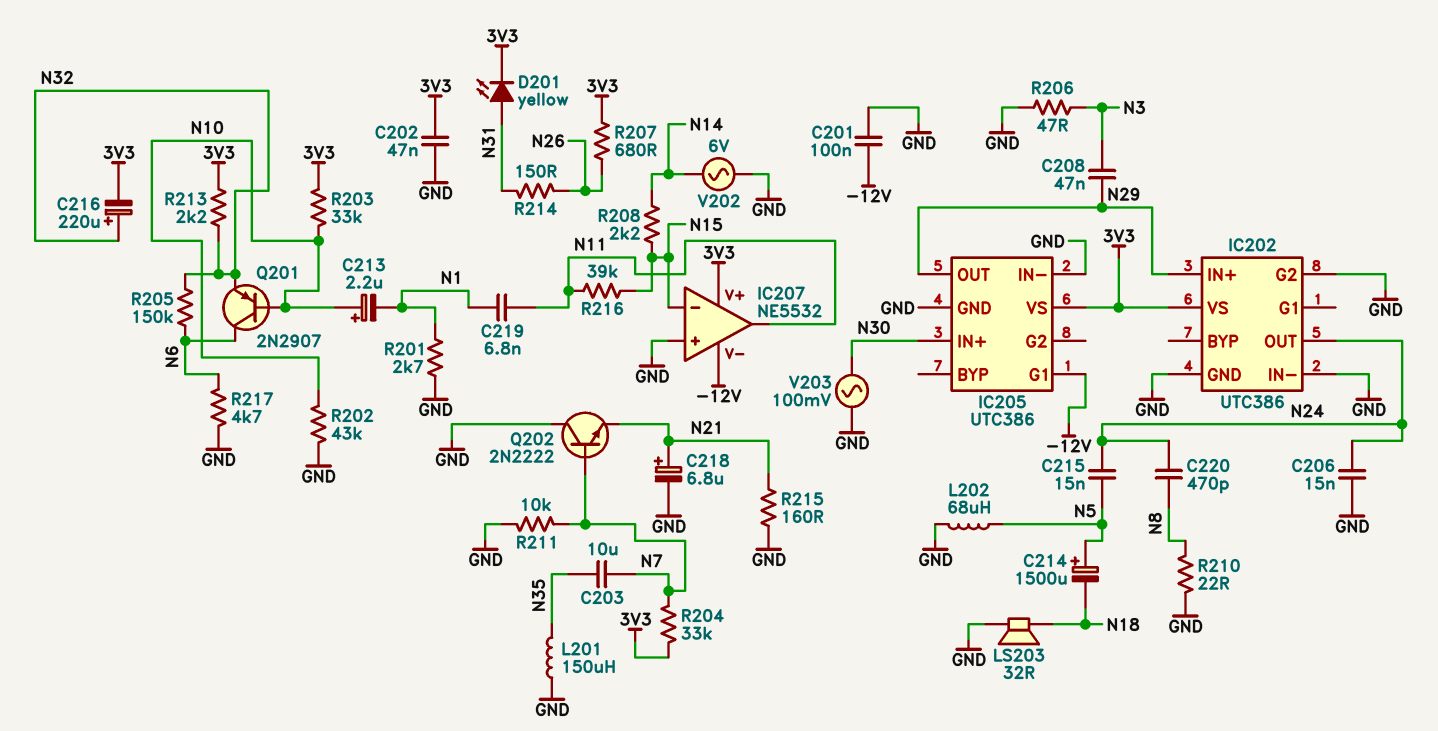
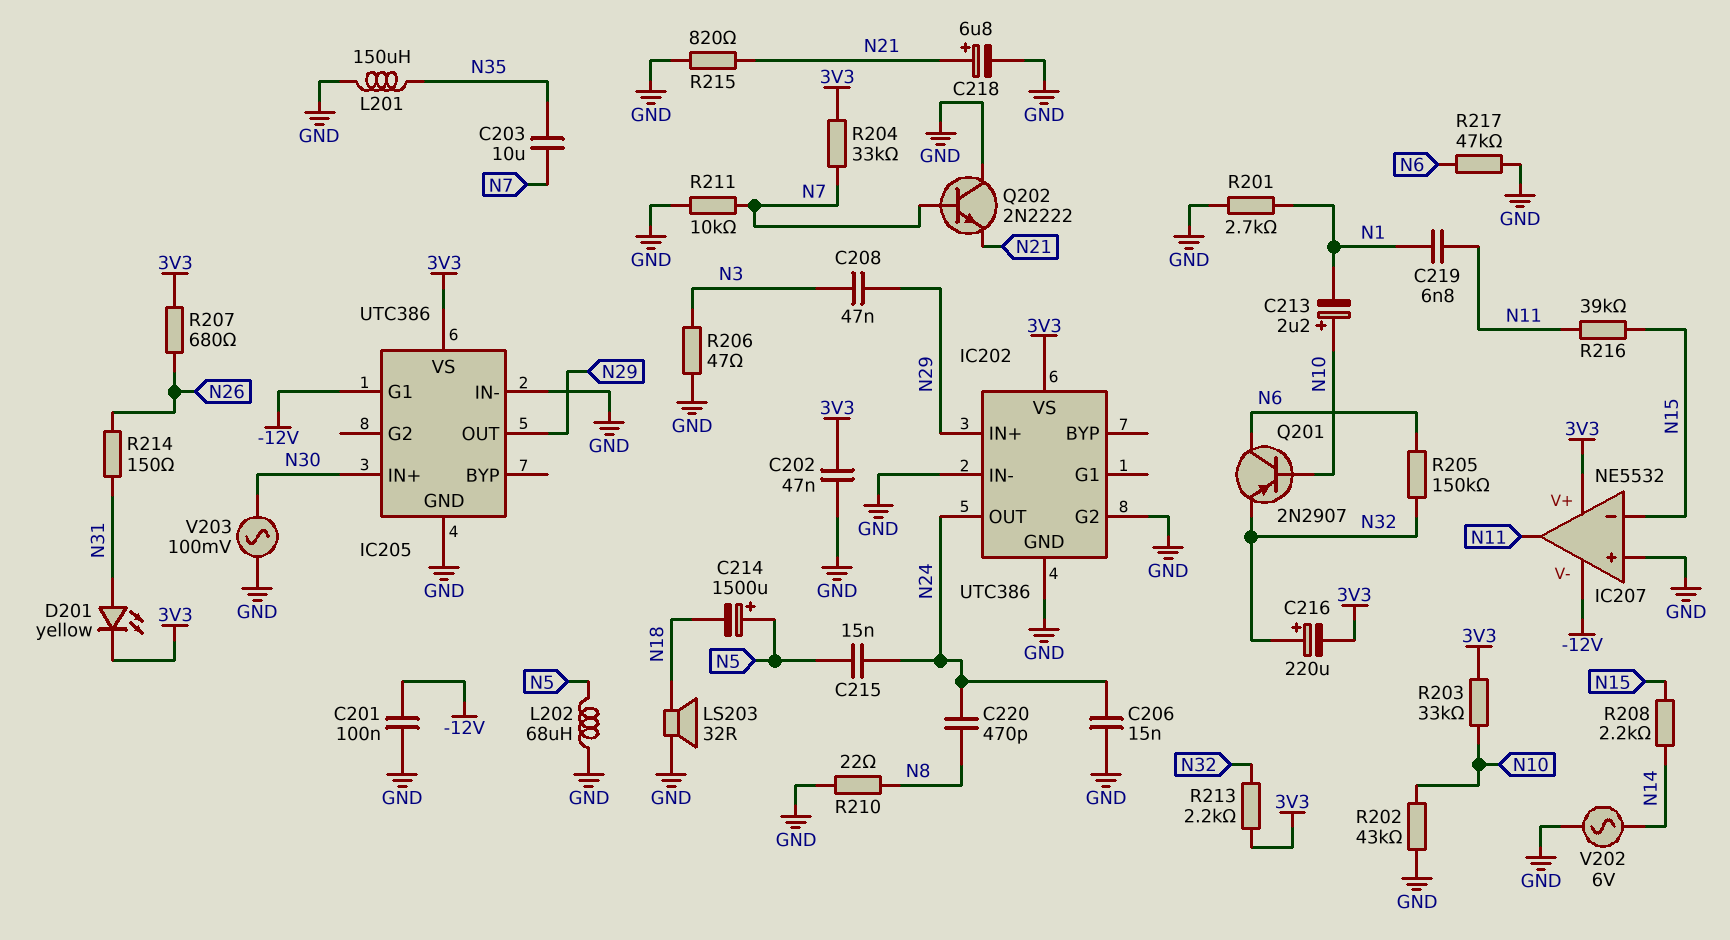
R215: 160 (GND, N21) -> 820 (GND, N21)
R217: 4.7k (GND, N6) -> 47k (GND, N6)

